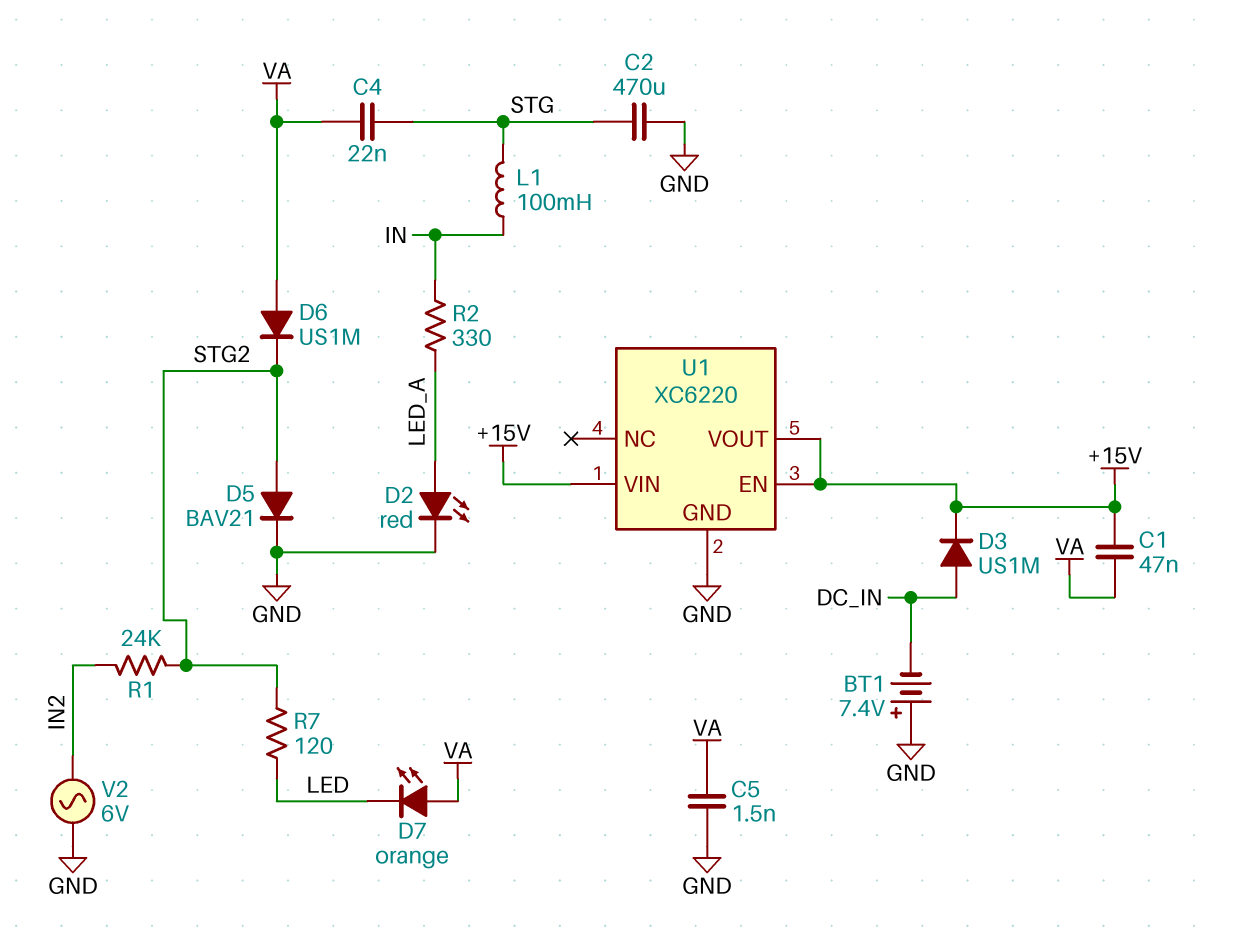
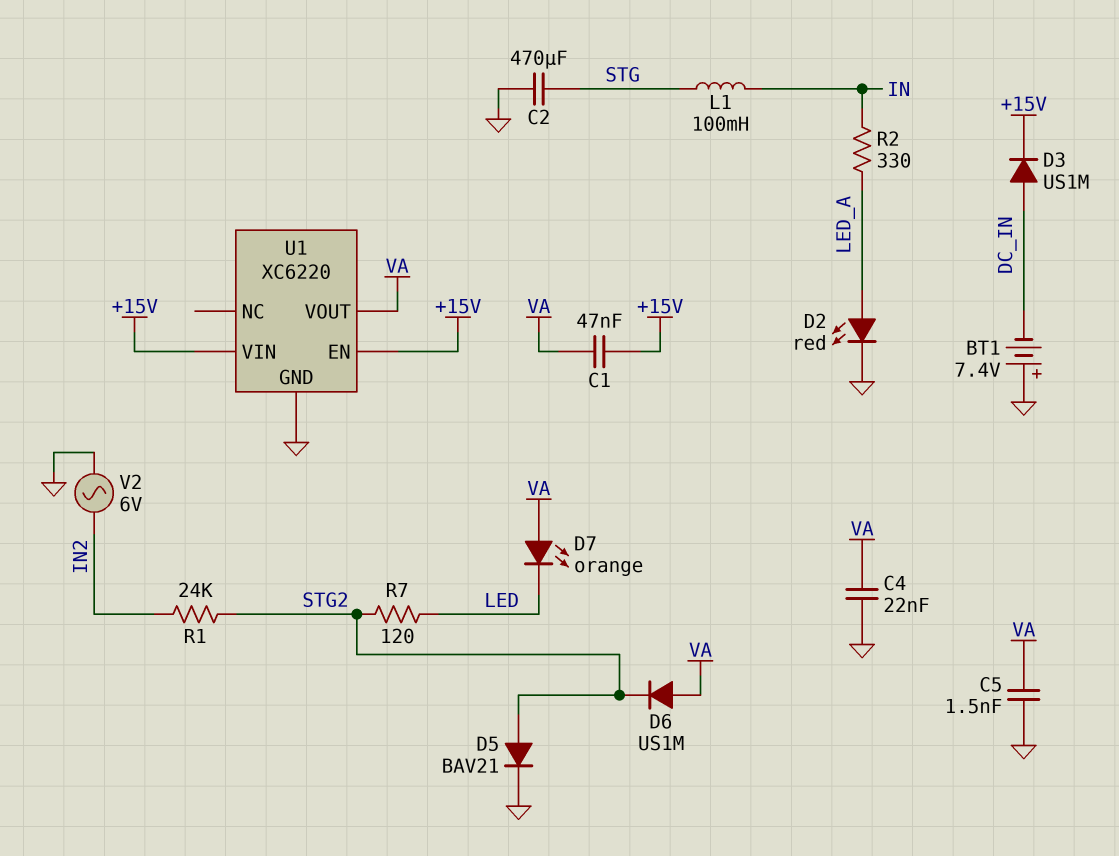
C4: 22nF (STG, VA) -> 22nF (GND, VA)
U1 pin VOUT: +15V -> VA

